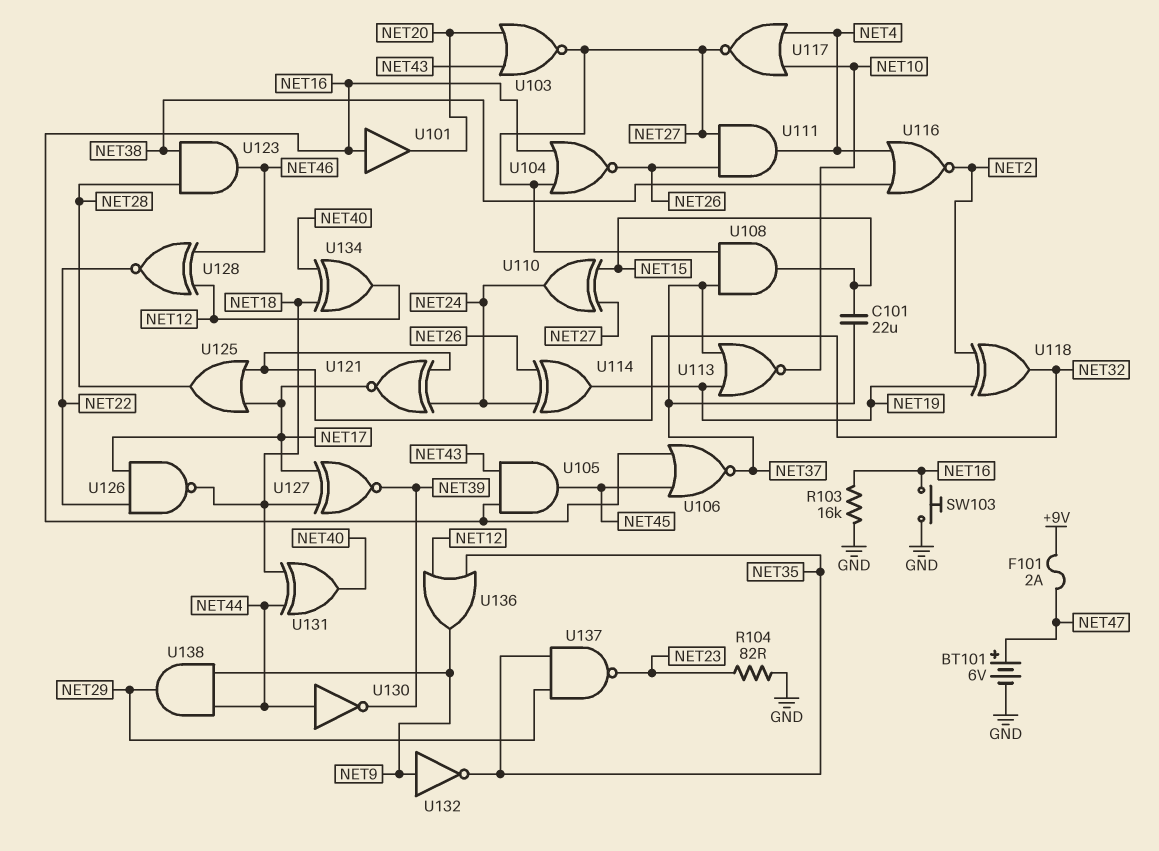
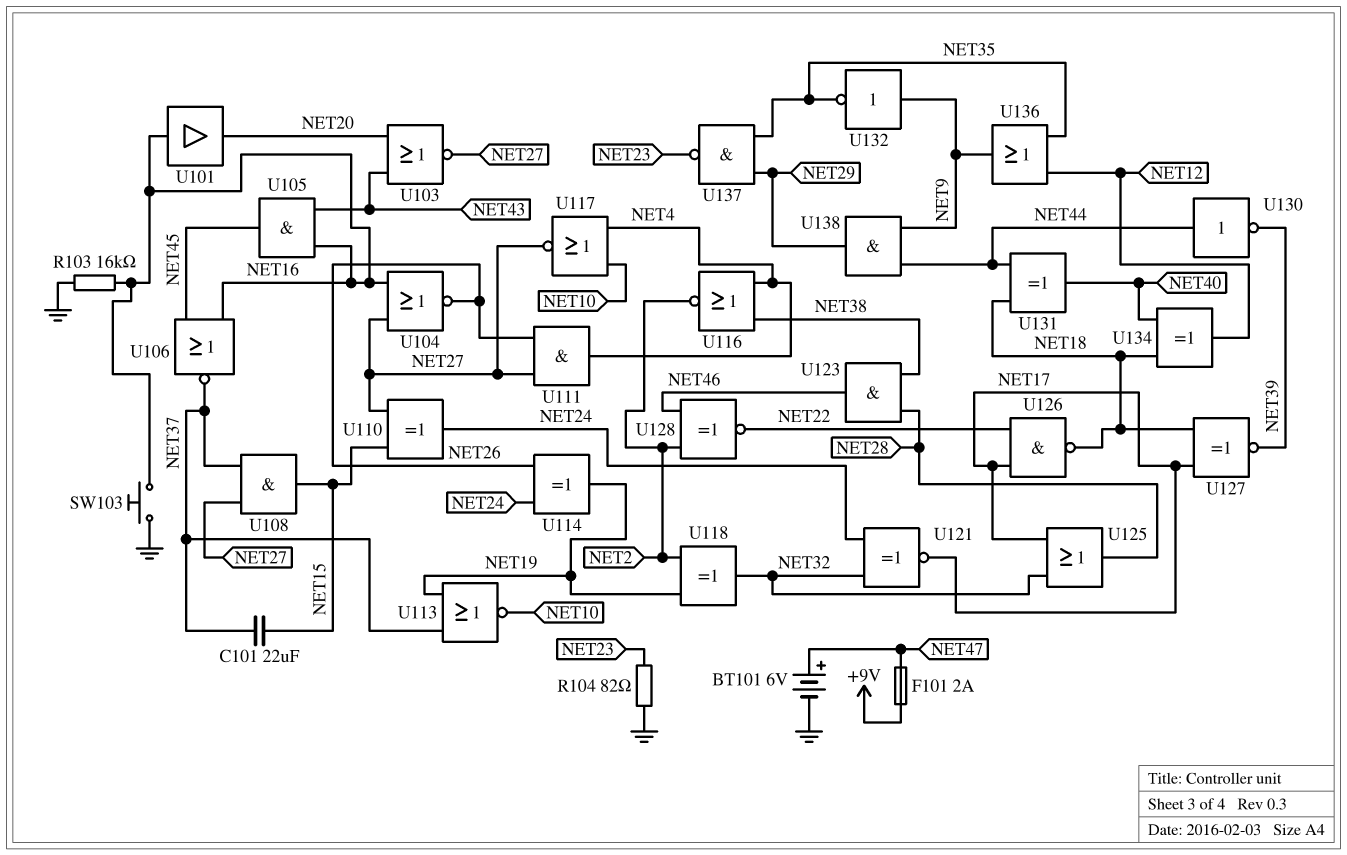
U128: XNOR (in NET12, in NET46, out NET22) -> XNOR (in NET2, in NET46, out NET22)

